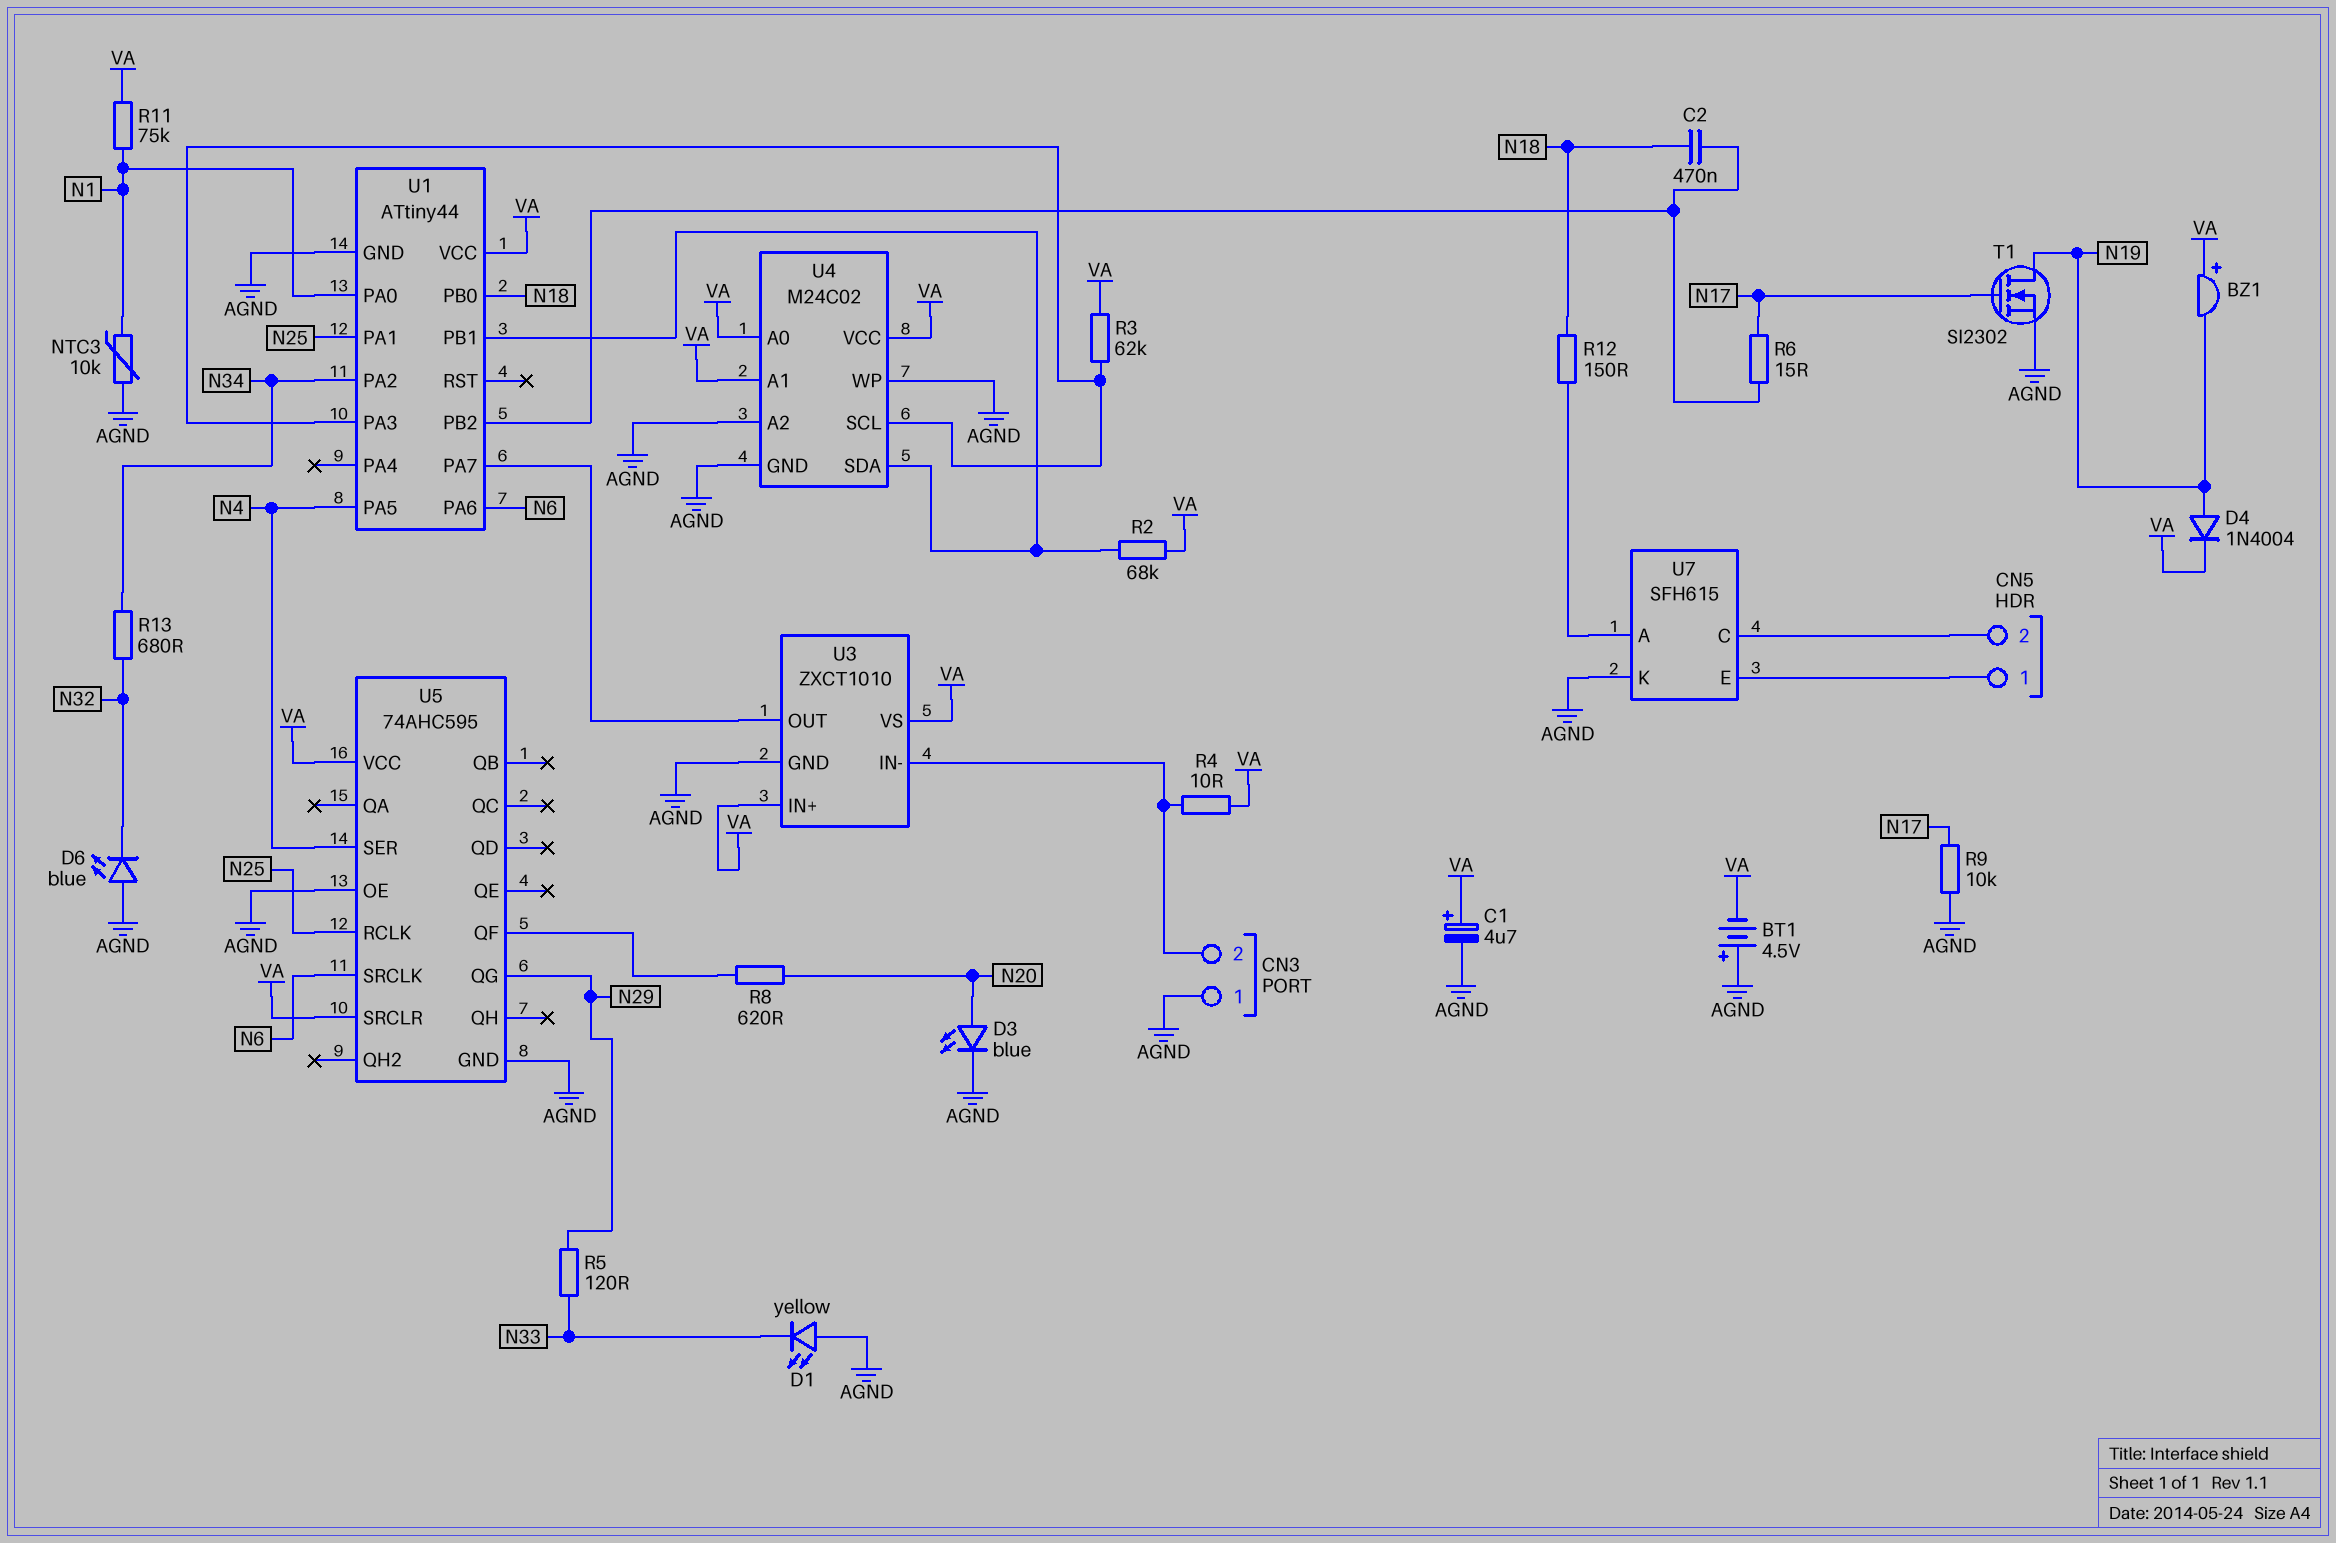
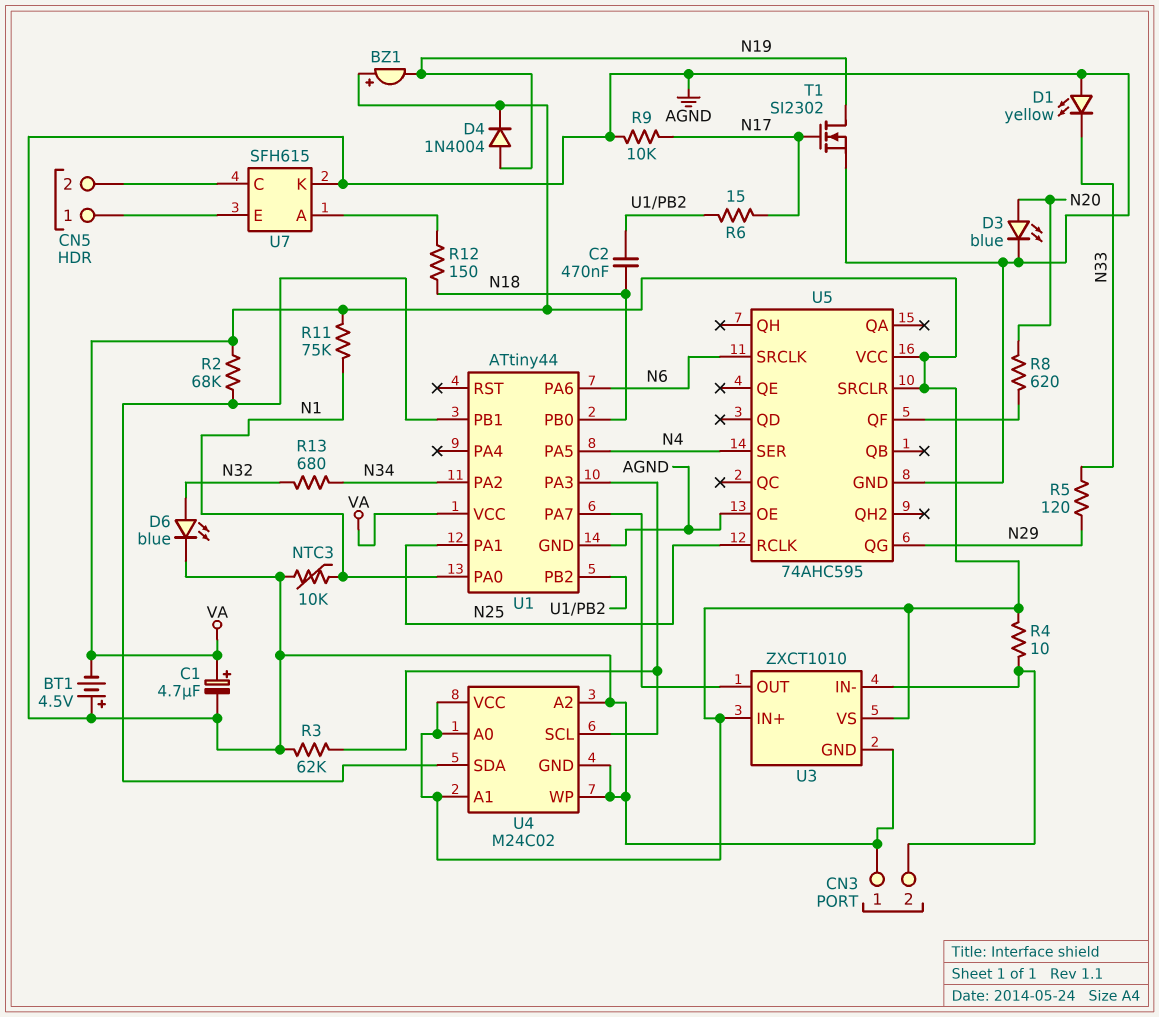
D6: LED blue (A AGND, K N32) -> LED blue (A N32, K AGND)
R3: 62k (U1/PA3, VA) -> 62k (AGND, U1/PA3)

